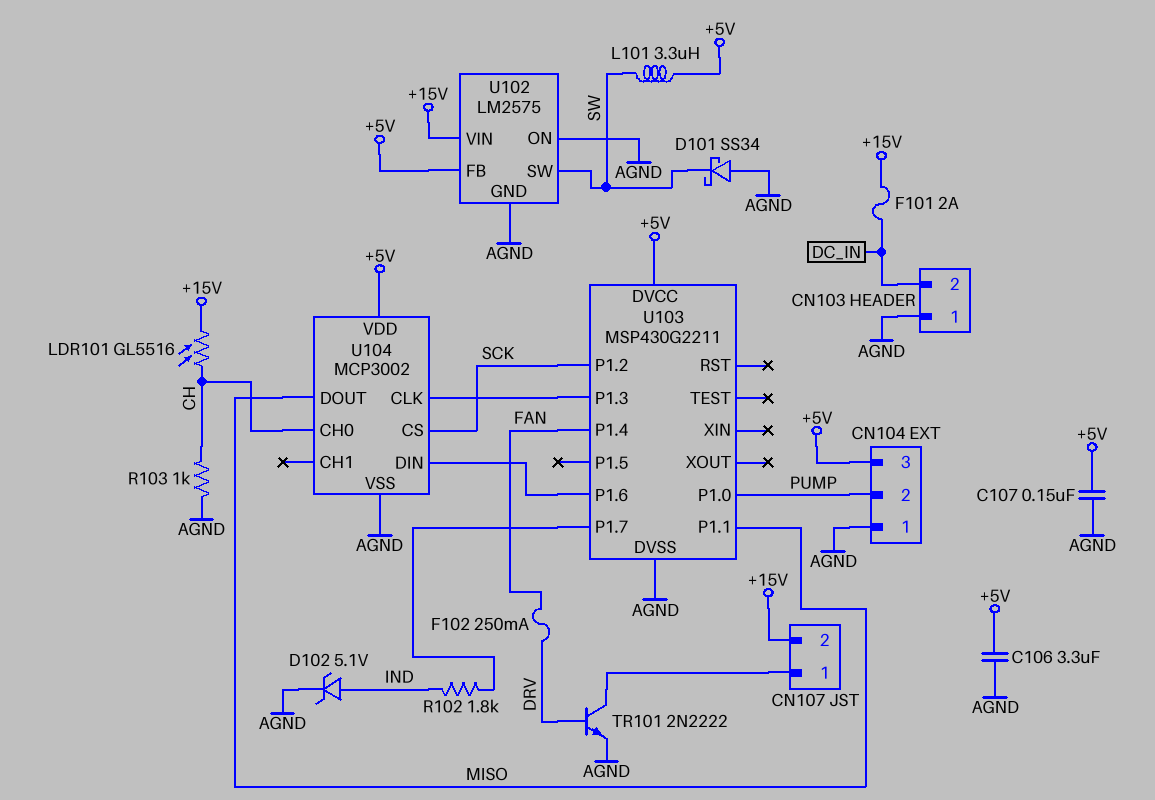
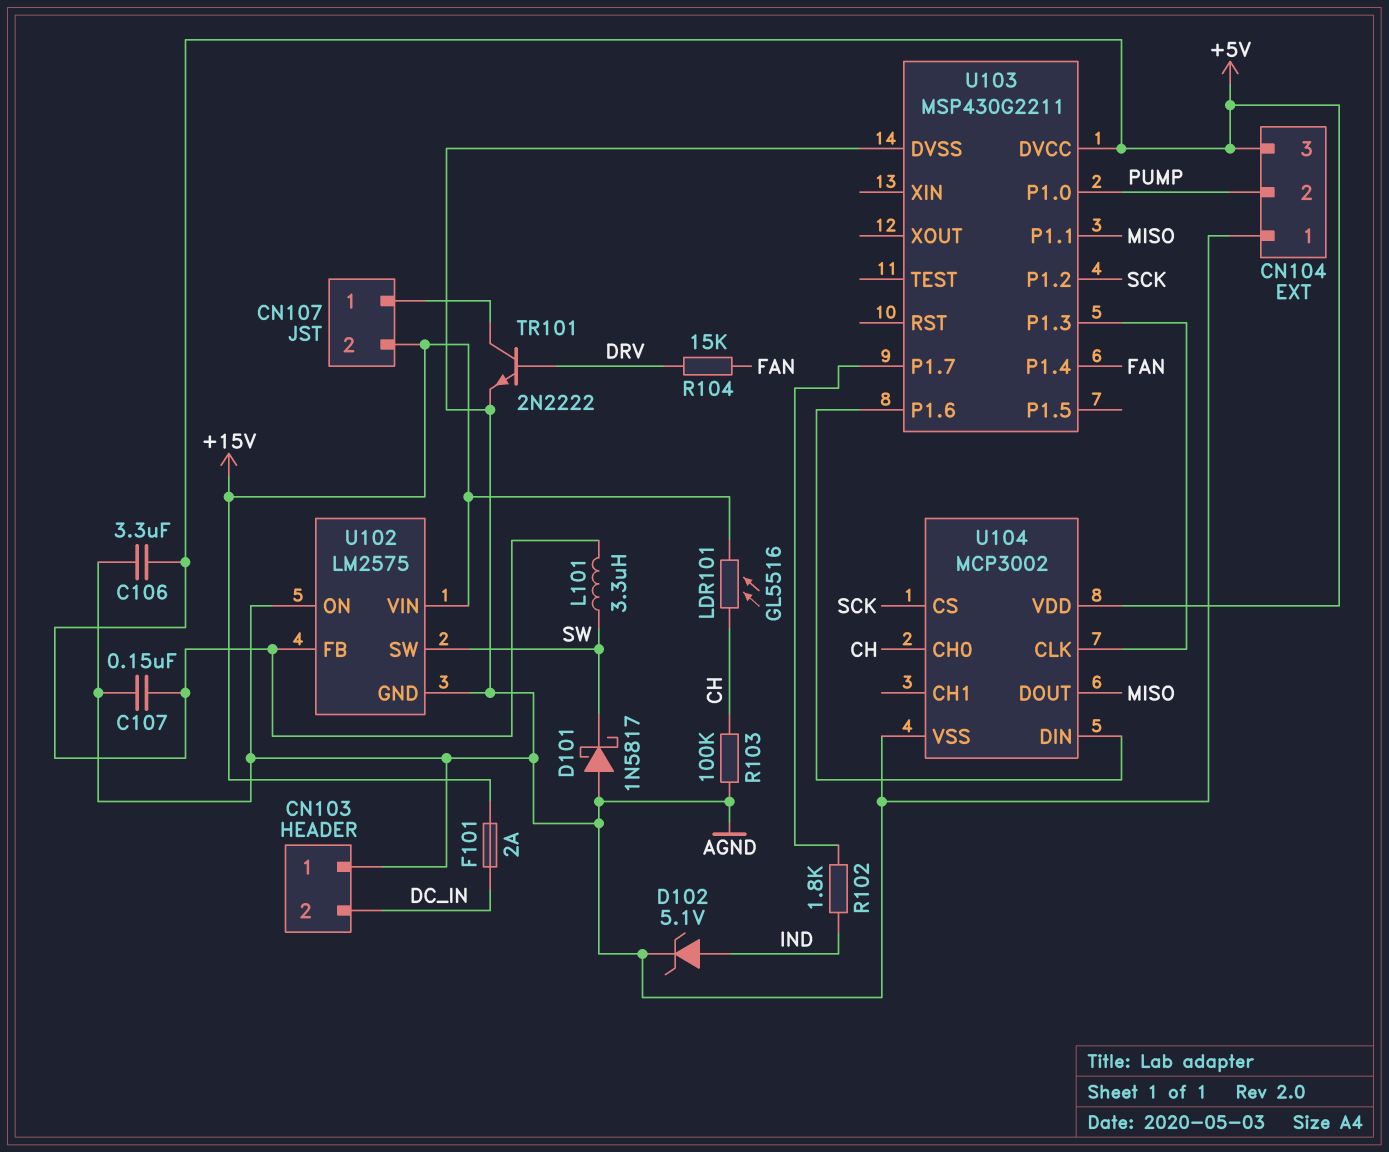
D101: schottky SS34 (A AGND, K SW) -> schottky 1N5817 (A AGND, K SW)
F102: 250mA (DRV, FAN) -> none
R103: 1k (AGND, CH) -> 100k (AGND, CH)
R104: none -> 15k (DRV, FAN)

